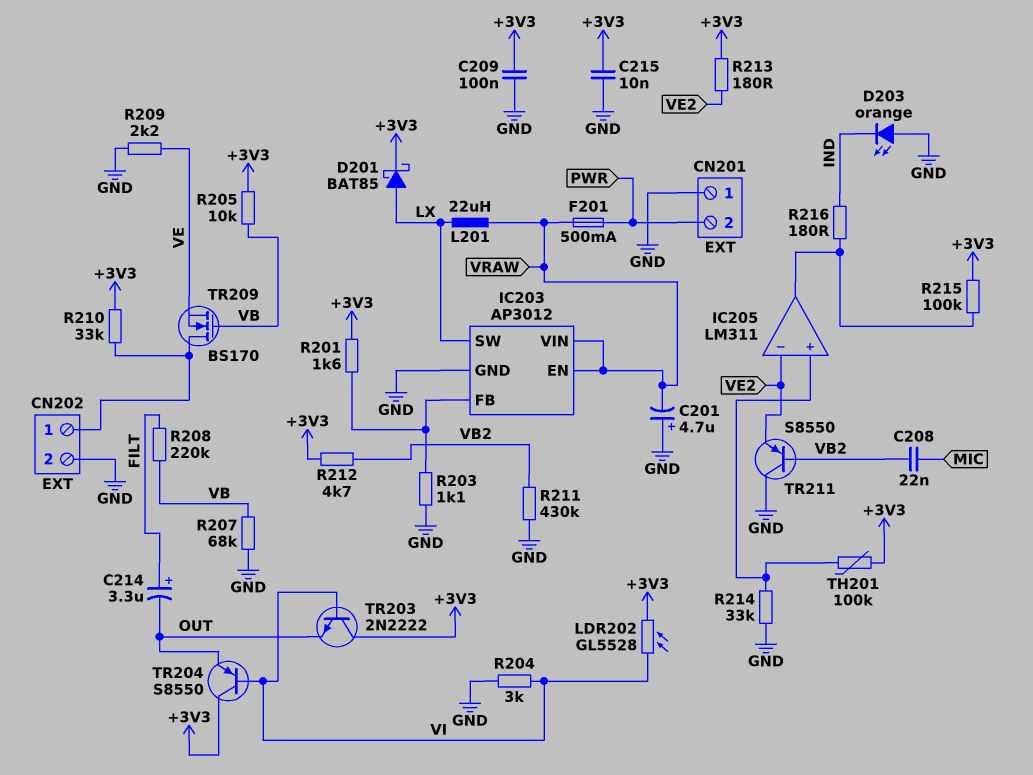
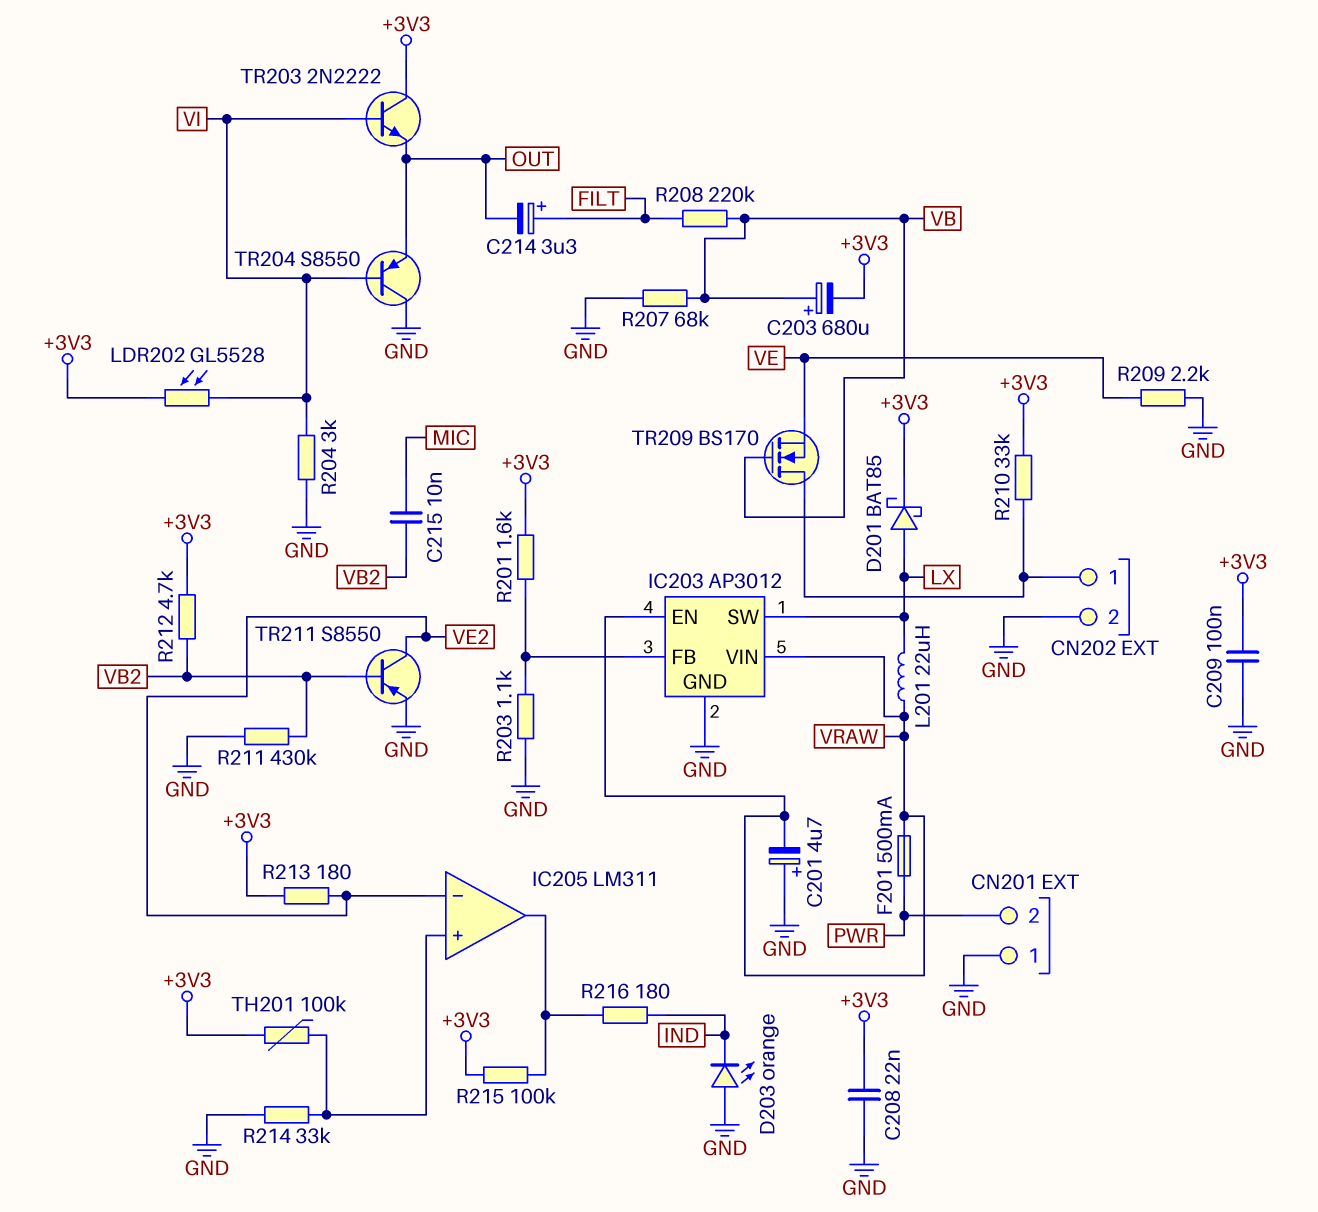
C203: none -> 680uF (plus VB, minus +3V3)
C208: 22nF (MIC, VB2) -> 22nF (+3V3, GND)
C215: 10nF (+3V3, GND) -> 10nF (MIC, VB2)
R205: 10k (+3V3, VB) -> none
TR204: PNP S8550 (B VI, C +3V3, E OUT) -> PNP S8550 (B VI, C GND, E OUT)
TR211: PNP S8550 (B VB2, C GND, E VE2) -> PNP S8550 (B VB2, C VE2, E GND)

